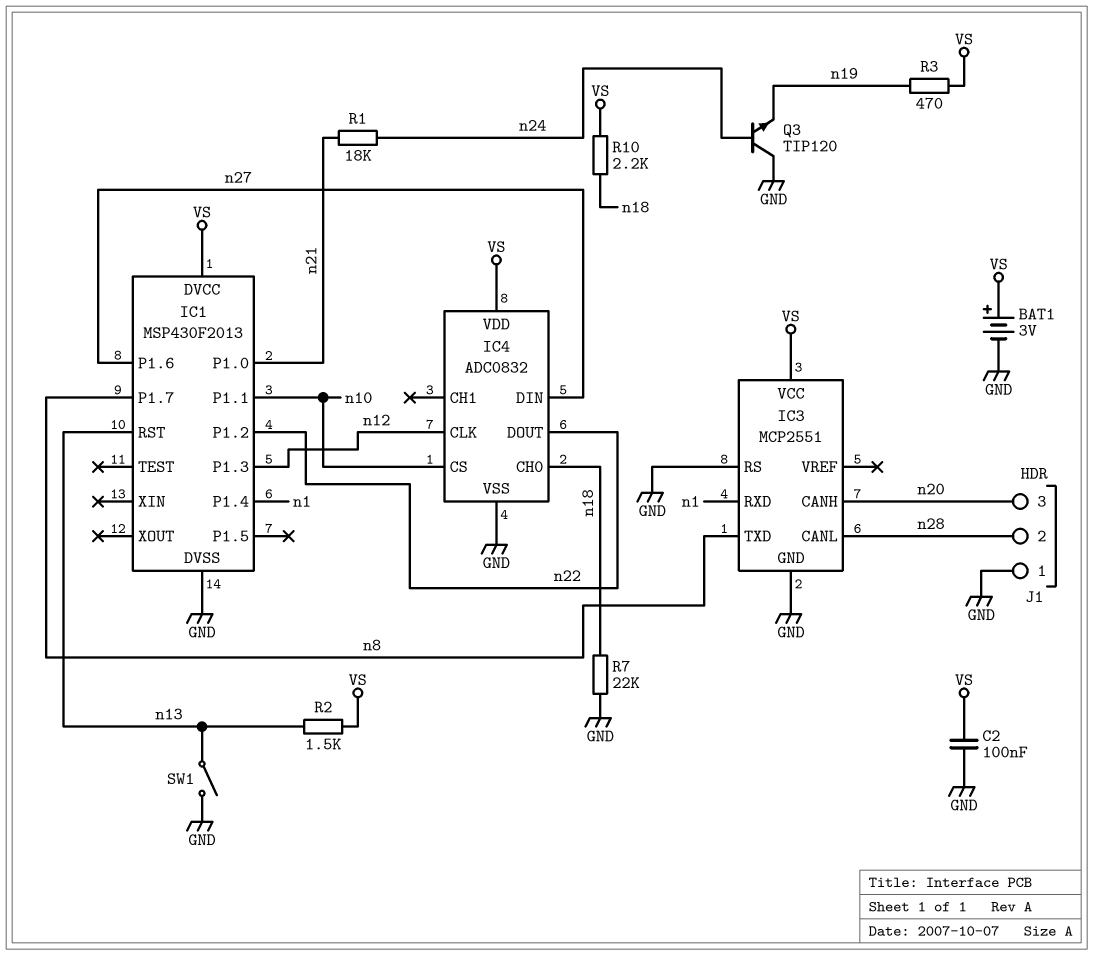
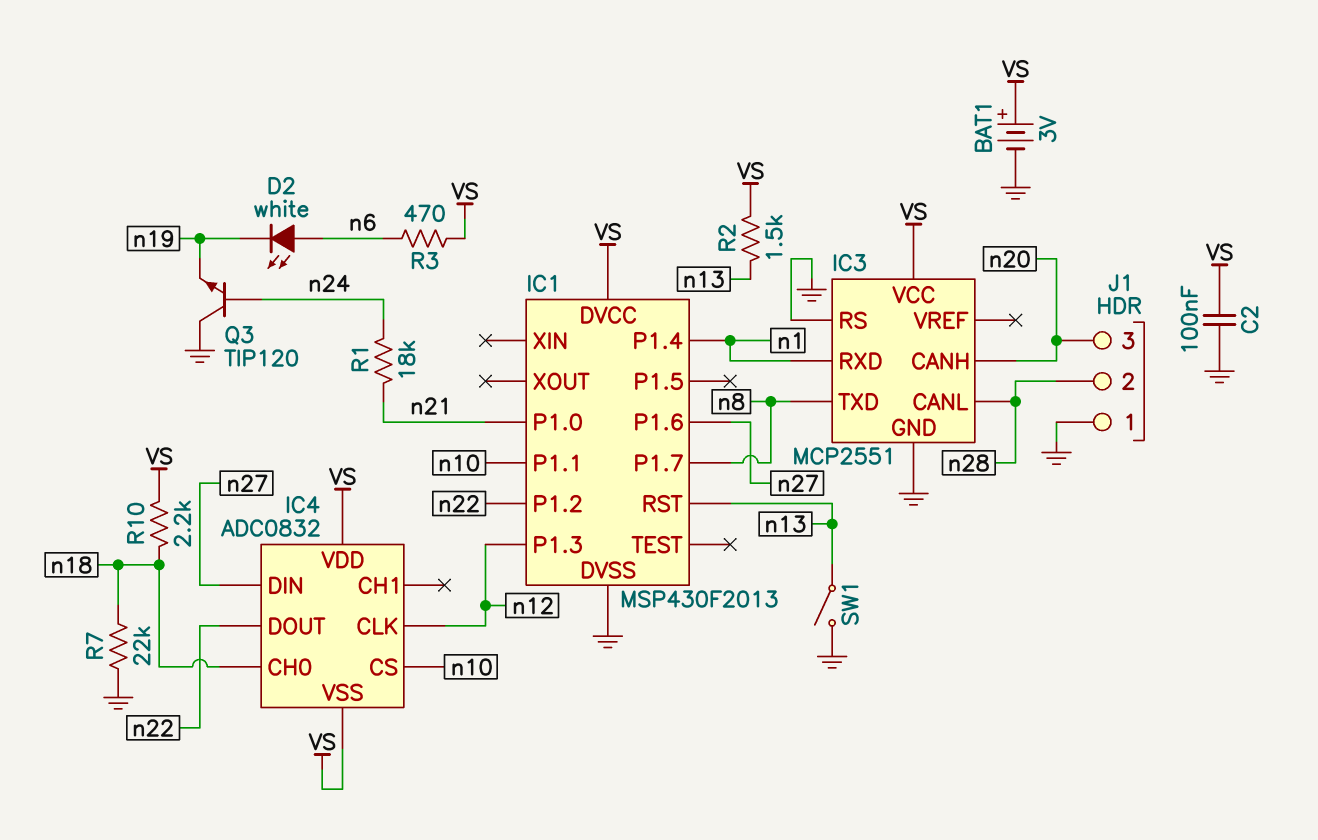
D2: none -> LED white (A n6, K n19)
IC4 pin VSS: GND -> VS
R3: 470 (VS, n19) -> 470 (VS, n6)

